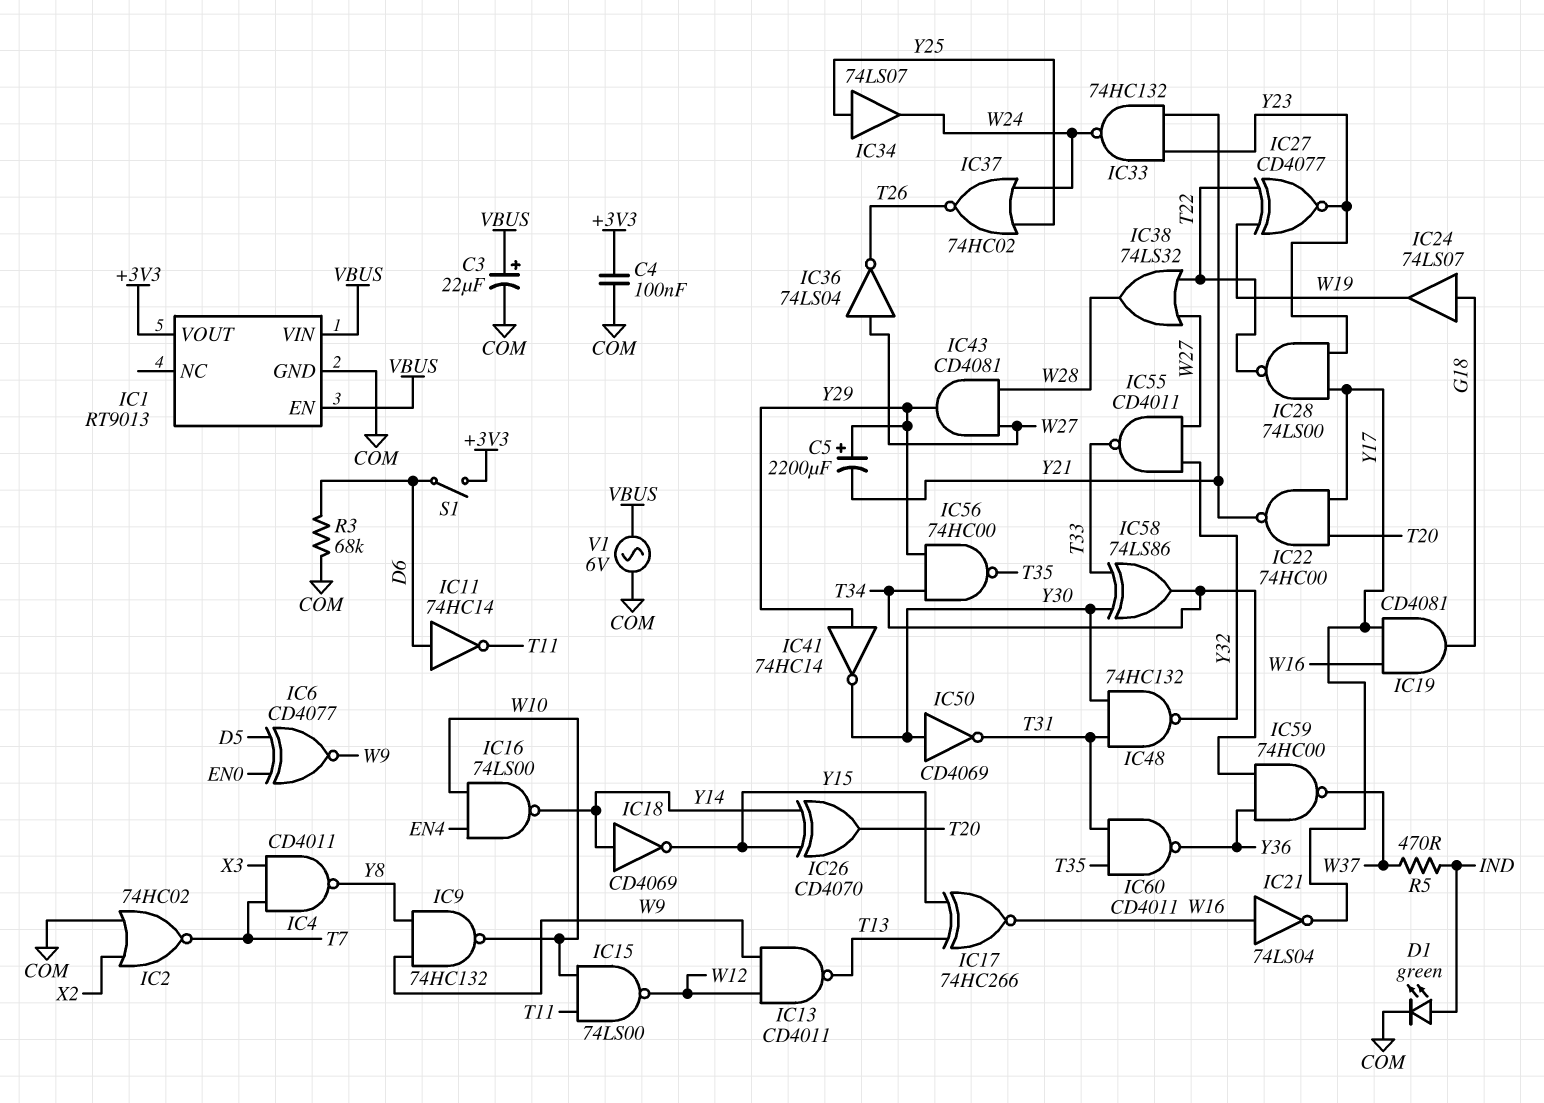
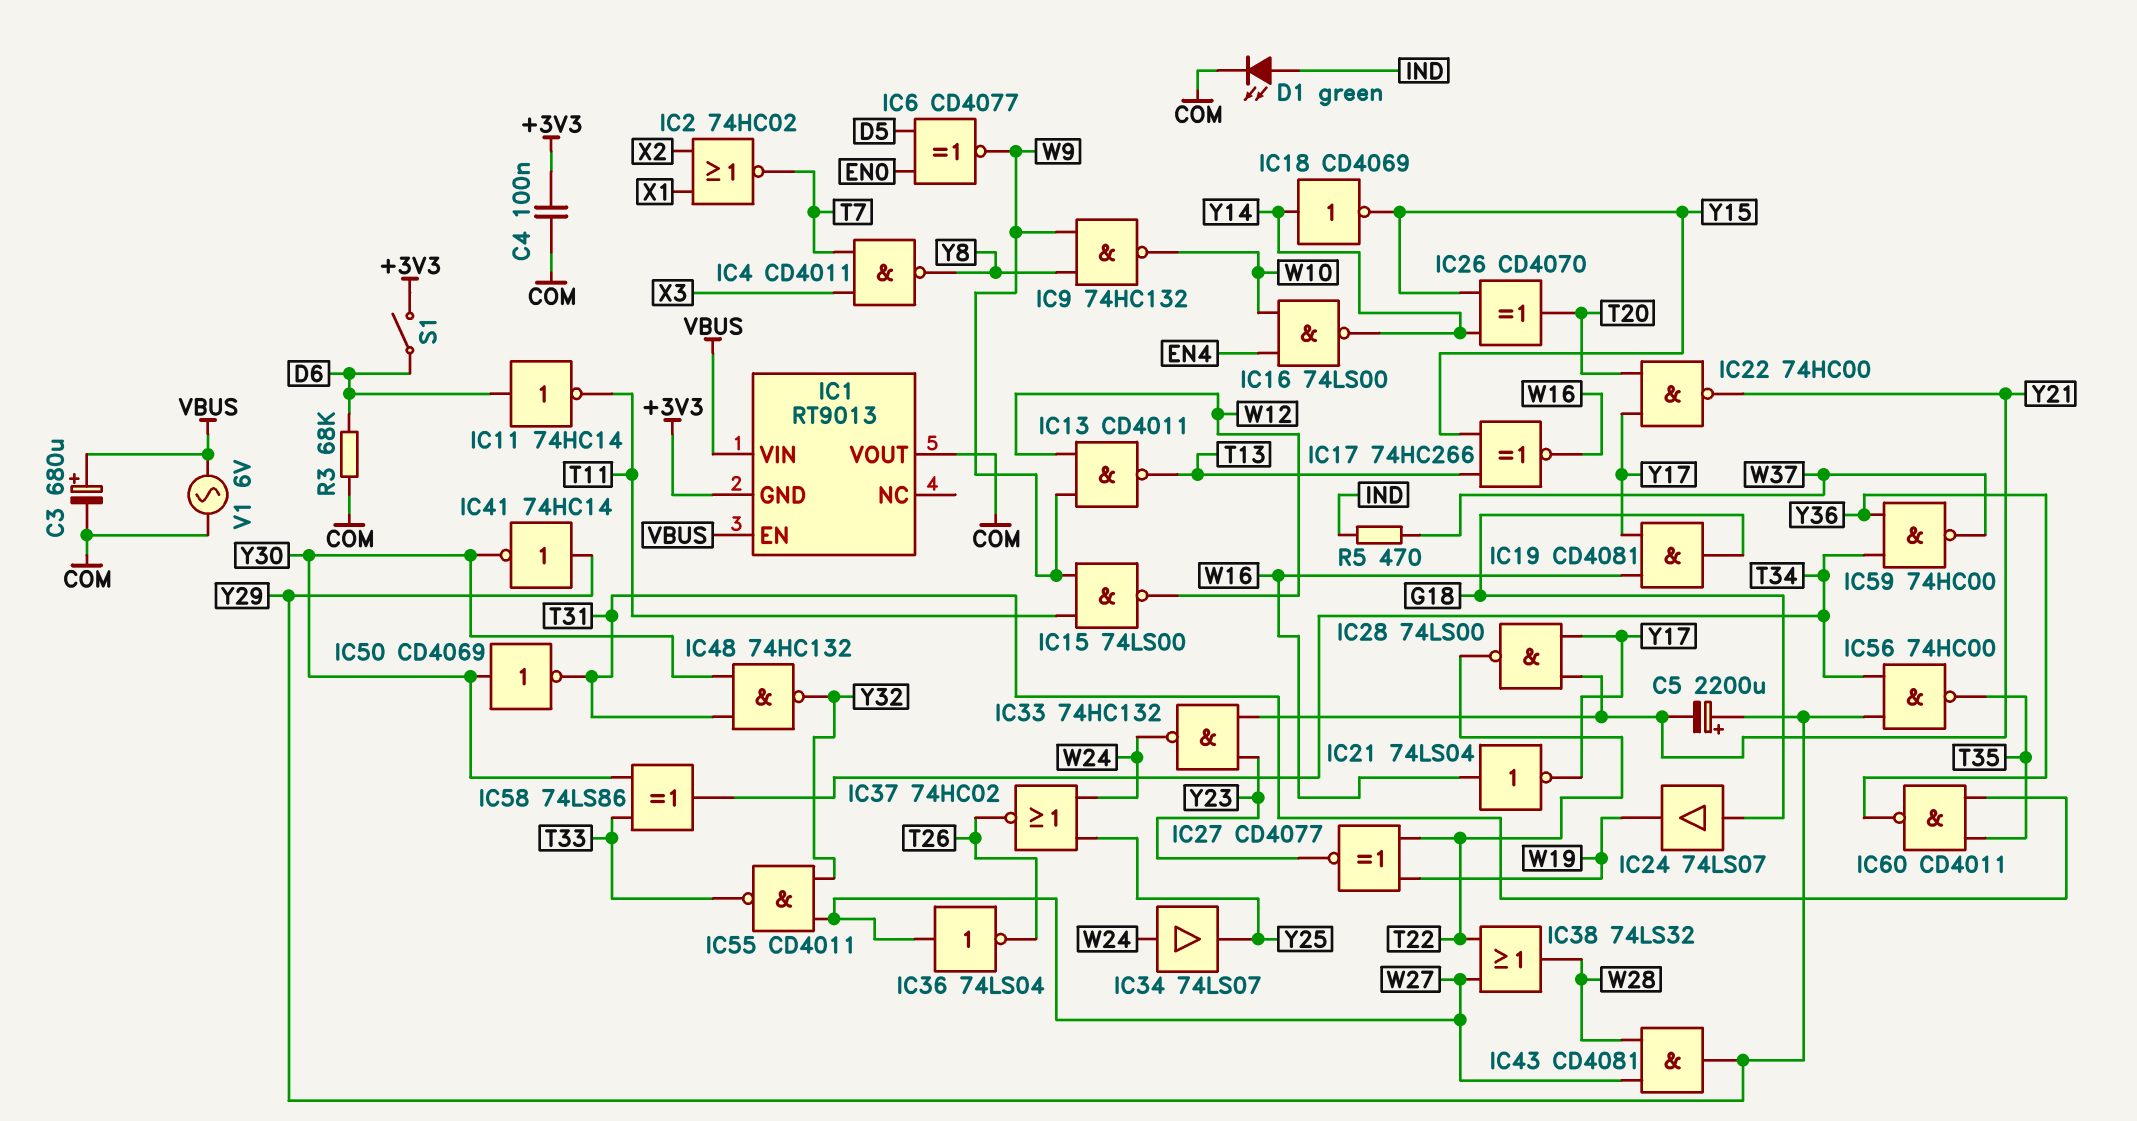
C3: 22uF (plus VBUS, minus COM) -> 680uF (plus VBUS, minus COM)
IC1 pin GND: COM -> +3V3
IC1 pin VOUT: +3V3 -> COM
IC2: NOR 74HC02 (in COM, in X2, out T7) -> NOR 74HC02 (in X1, in X2, out T7)
IC15: NAND 74LS00 (in T11, in W10, out W12) -> NAND 74LS00 (in T11, in W9, out W12)
IC28: NAND 74LS00 (in Y17, in Y23, out T22) -> NAND 74LS00 (in Y17, in Y21, out T22)
IC34: buffer 74LS07 (in Y25, out W24) -> buffer 74LS07 (in W24, out Y25)

